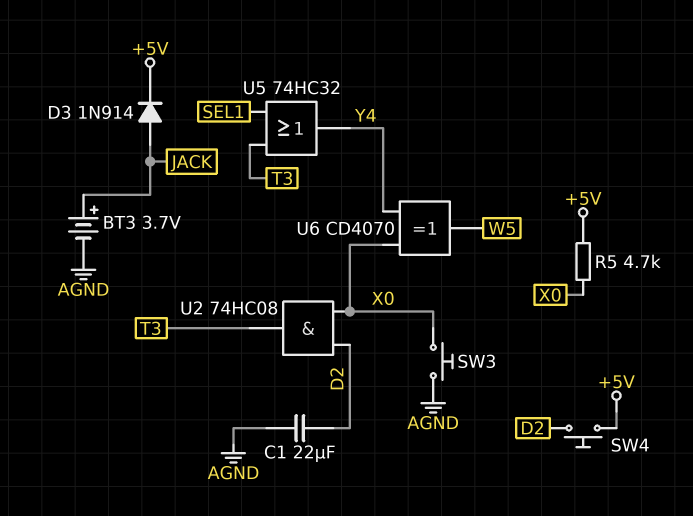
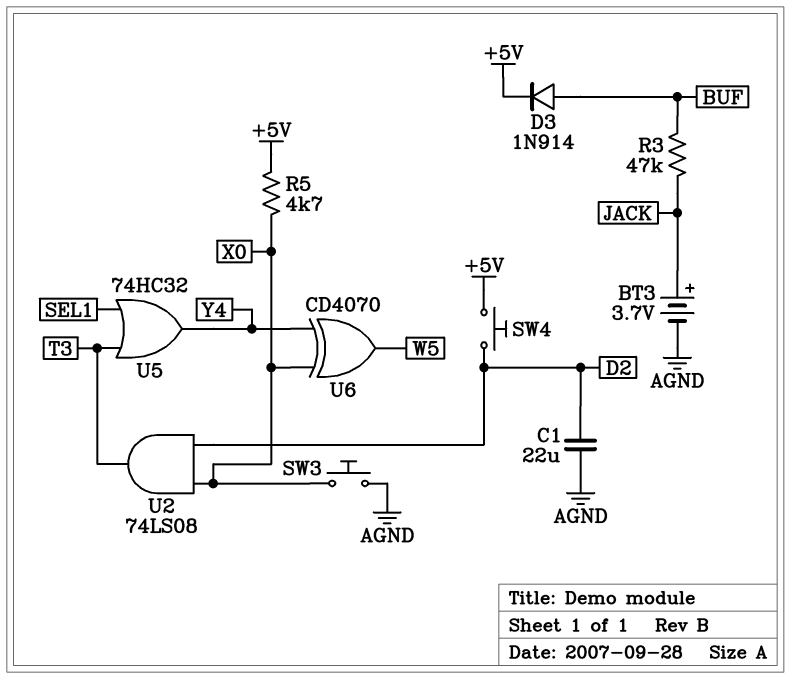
D3: diode 1N914 (A JACK, K +5V) -> diode 1N914 (A BUF, K +5V)
R3: none -> 47k (BUF, JACK)
U2: AND 74HC08 (in D2, in X0, out T3) -> AND 74LS08 (in D2, in X0, out T3)

